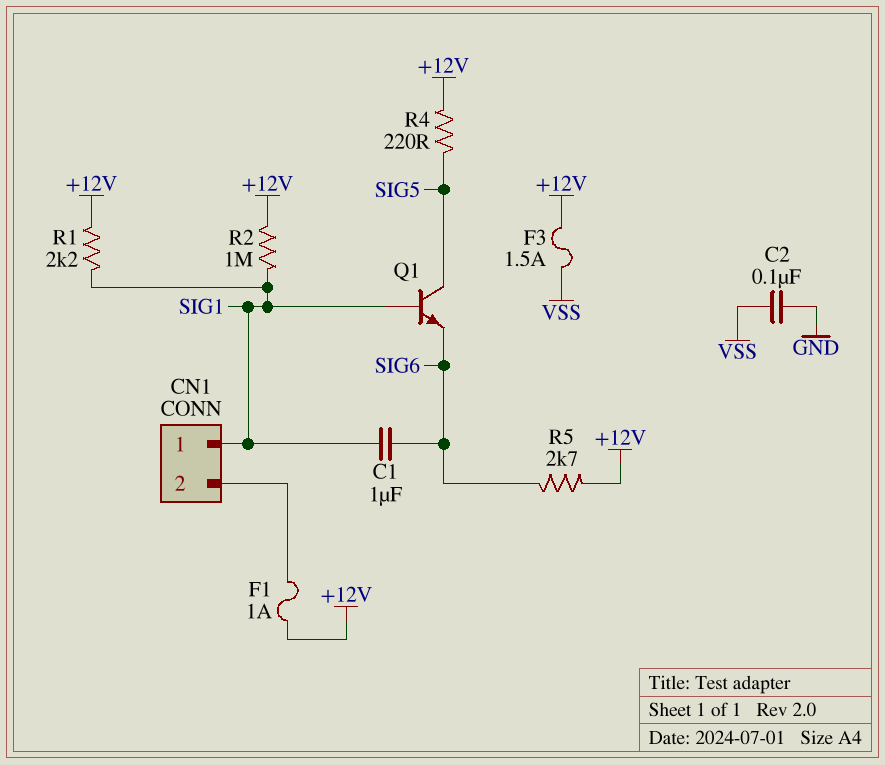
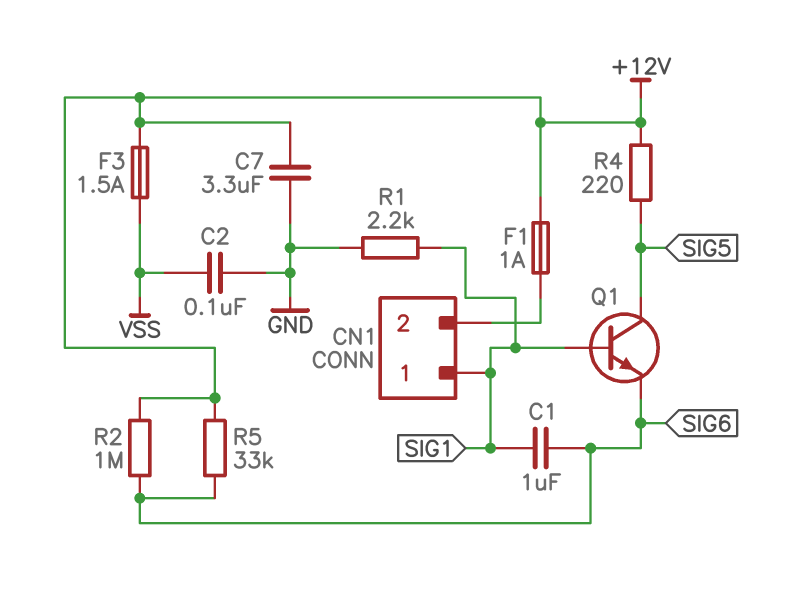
C7: none -> 3.3uF (+12V, GND)
R1: 2.2k (+12V, SIG1) -> 2.2k (GND, SIG1)
R2: 1M (+12V, SIG1) -> 1M (+12V, SIG6)
R5: 2.7k (+12V, SIG6) -> 33k (+12V, SIG6)

